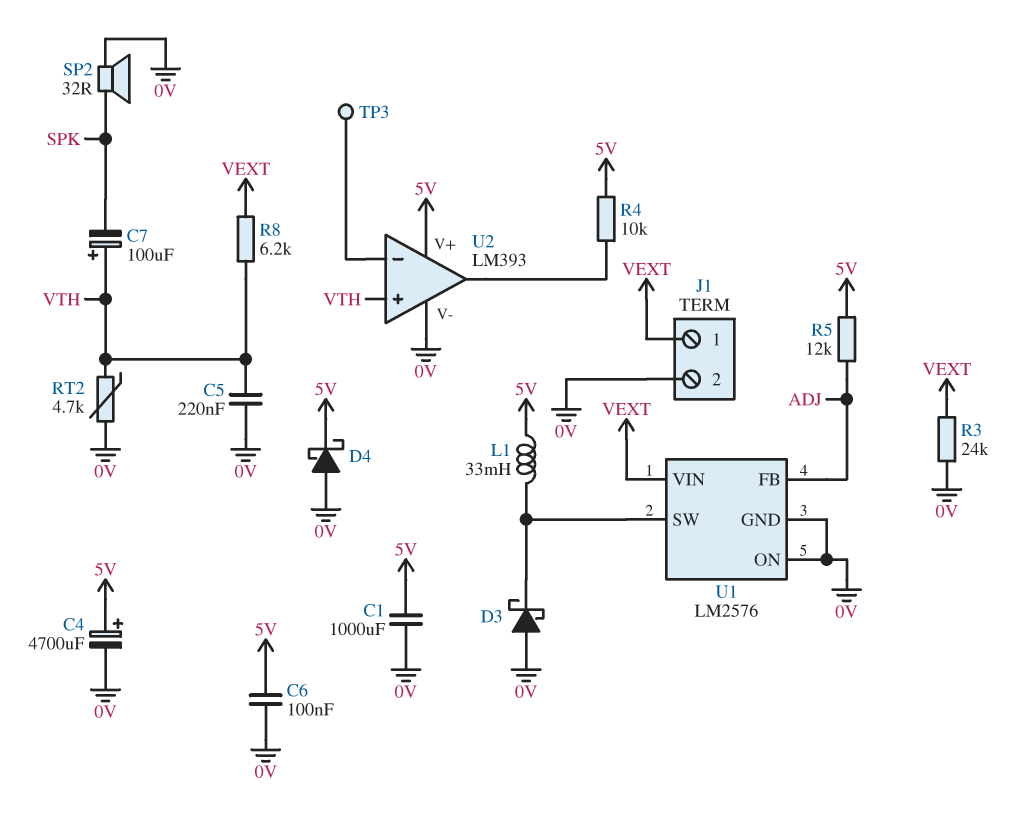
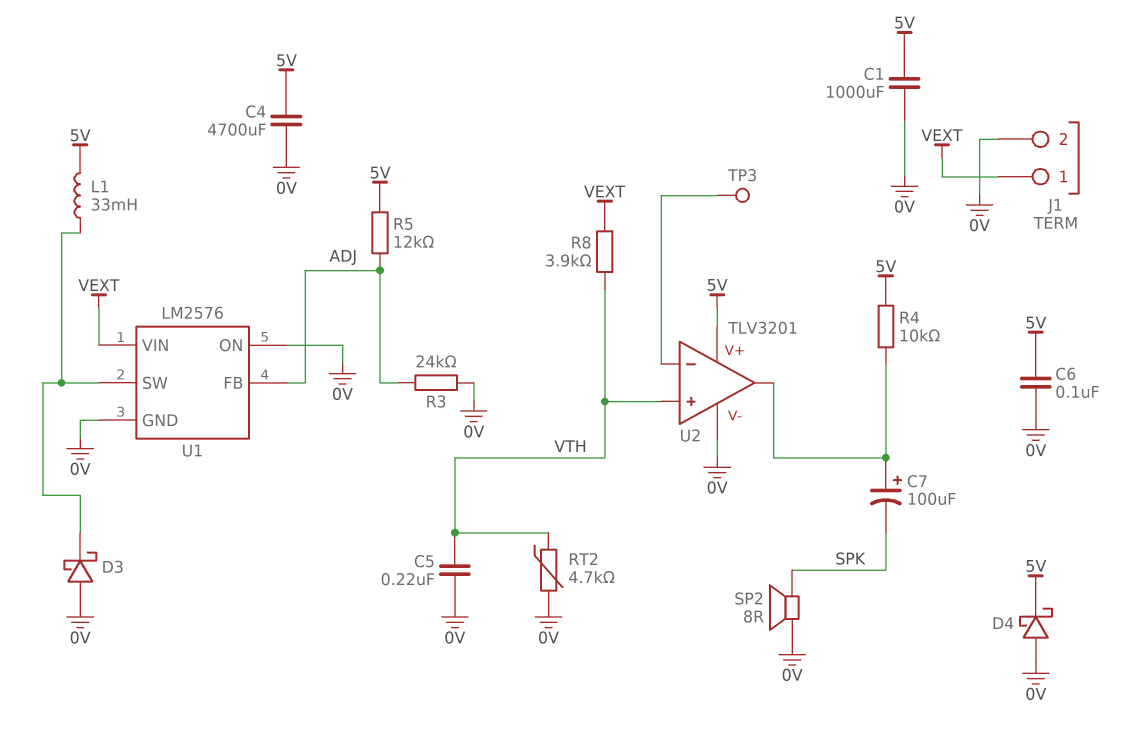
C4: 4700uF (plus 5V, minus 0V) -> 4700uF (0V, 5V)
C7: 100uF (plus VTH, minus SPK) -> 100uF (plus U2/out, minus SPK)
R3: 24k (0V, VEXT) -> 24k (0V, ADJ)
R8: 6.2k (VEXT, VTH) -> 3.9k (VEXT, VTH)
SP2: speaker 32R (0V, SPK) -> speaker 8R (0V, SPK)
U2: LM393 -> TLV3201

